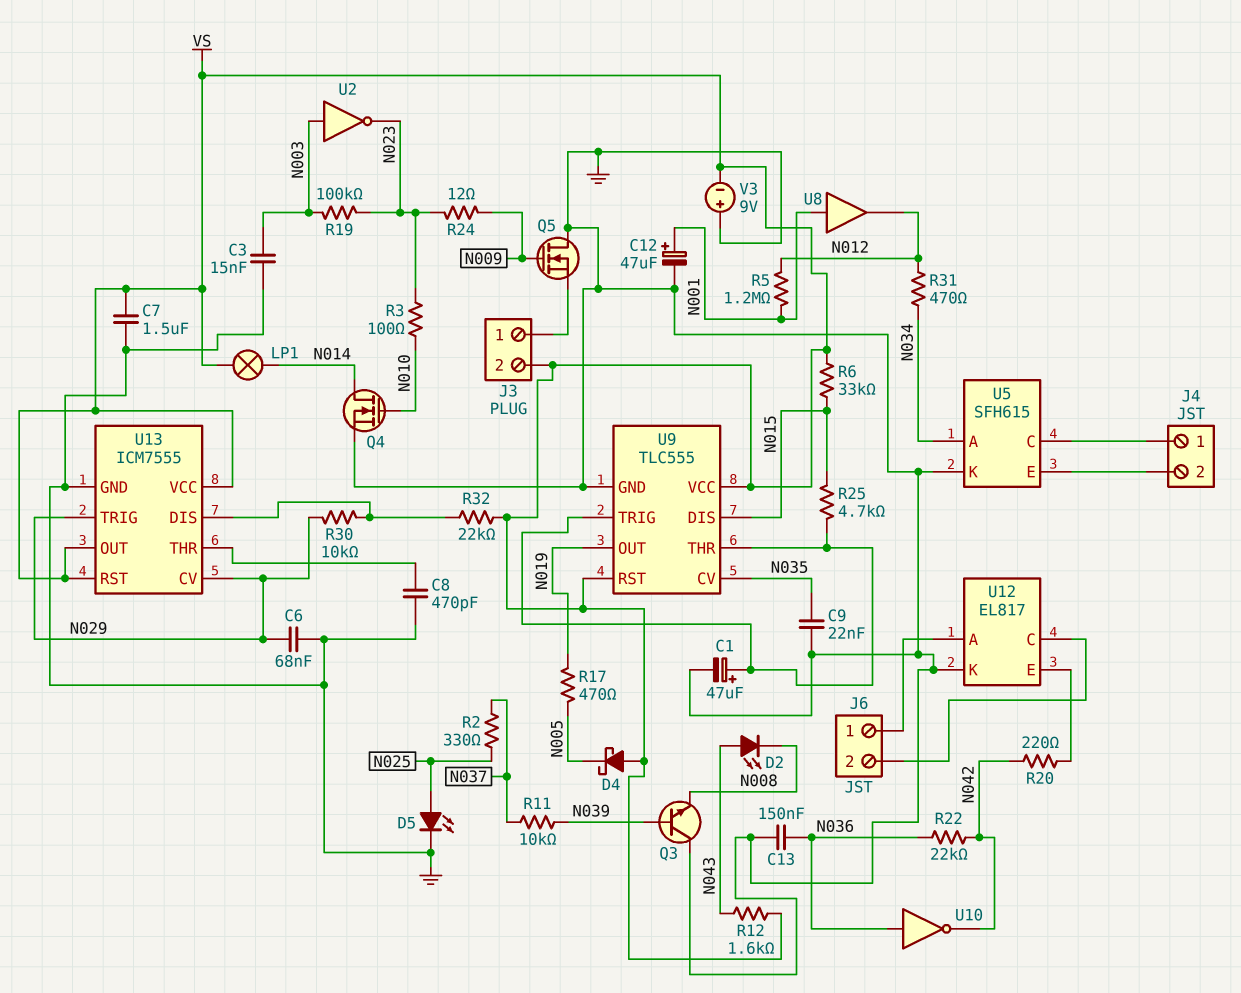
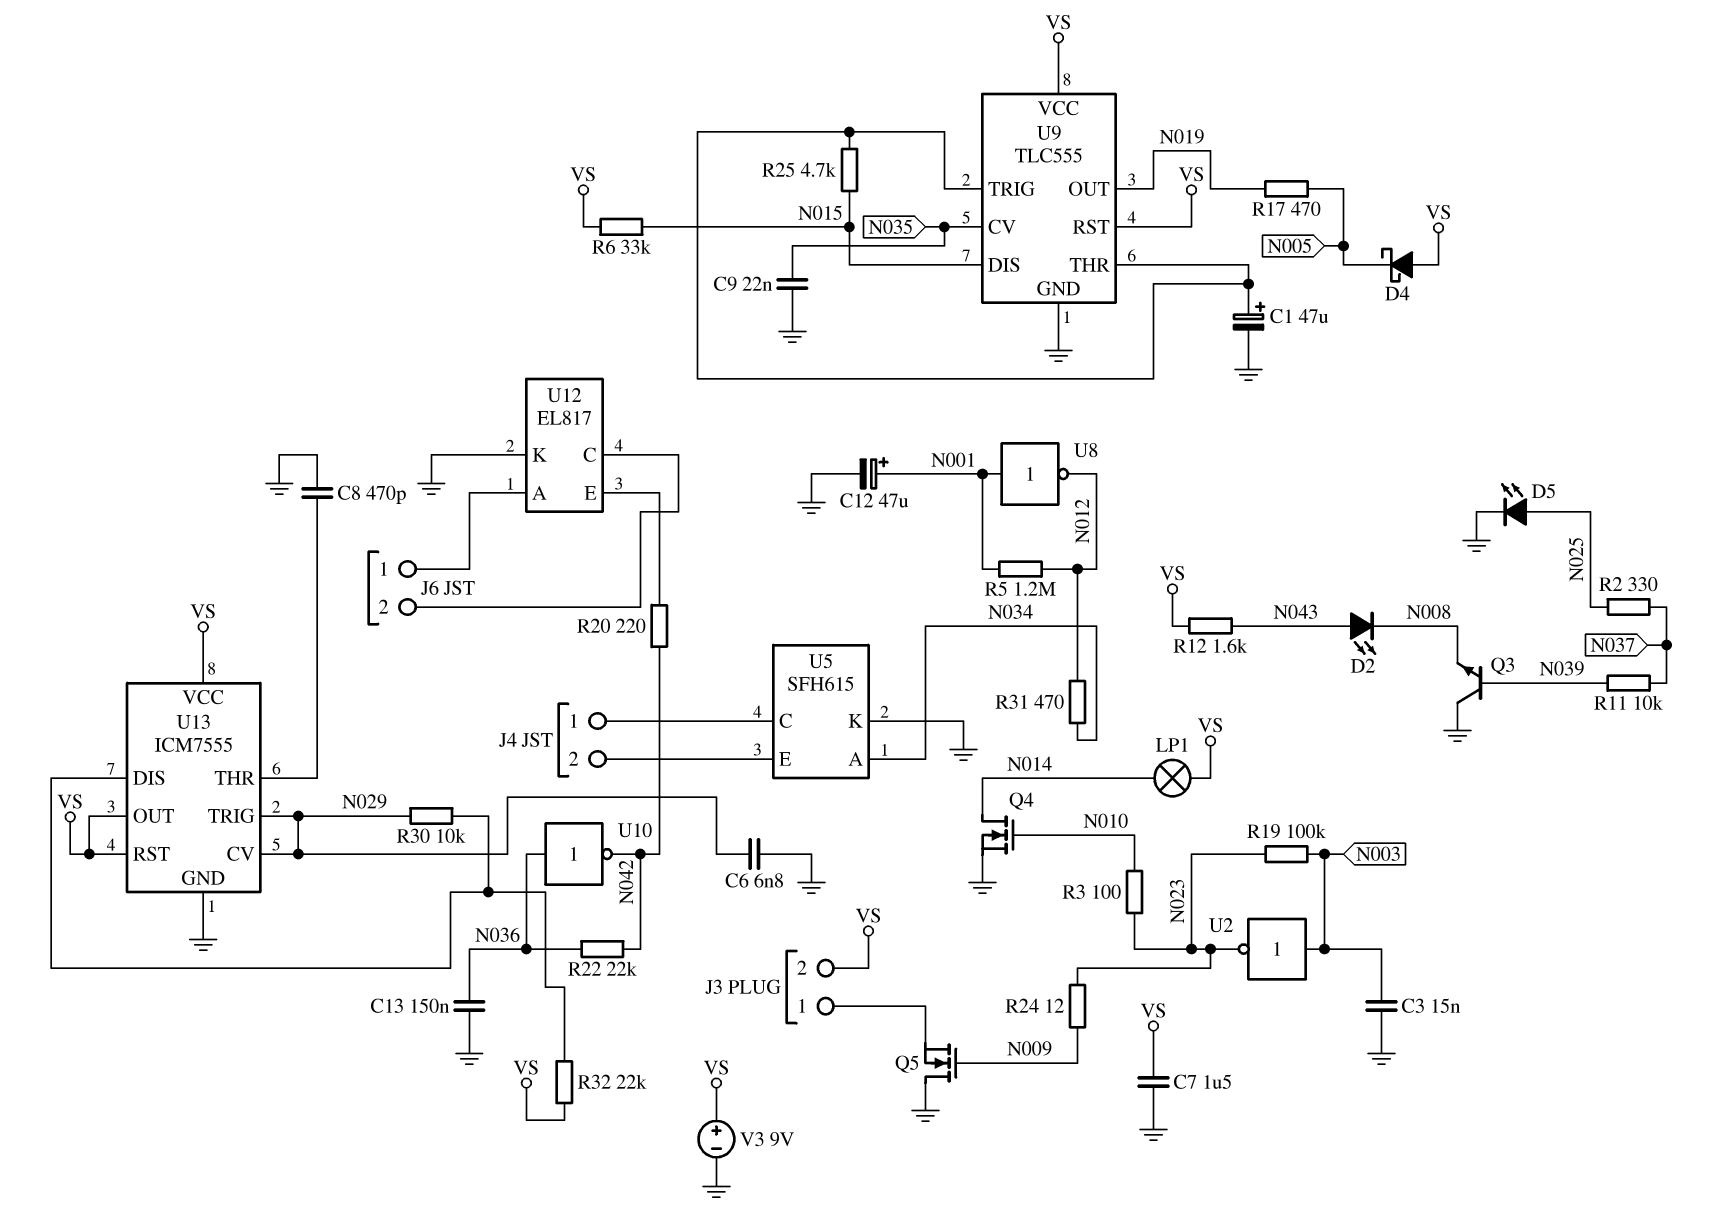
C6: 68nF (GND, N029) -> 6.8nF (GND, N029)
U8: buffer (in N001, out N012) -> NOT (in N001, out N012)
V3: 9V (plus GND, minus VS) -> 9V (plus VS, minus GND)

